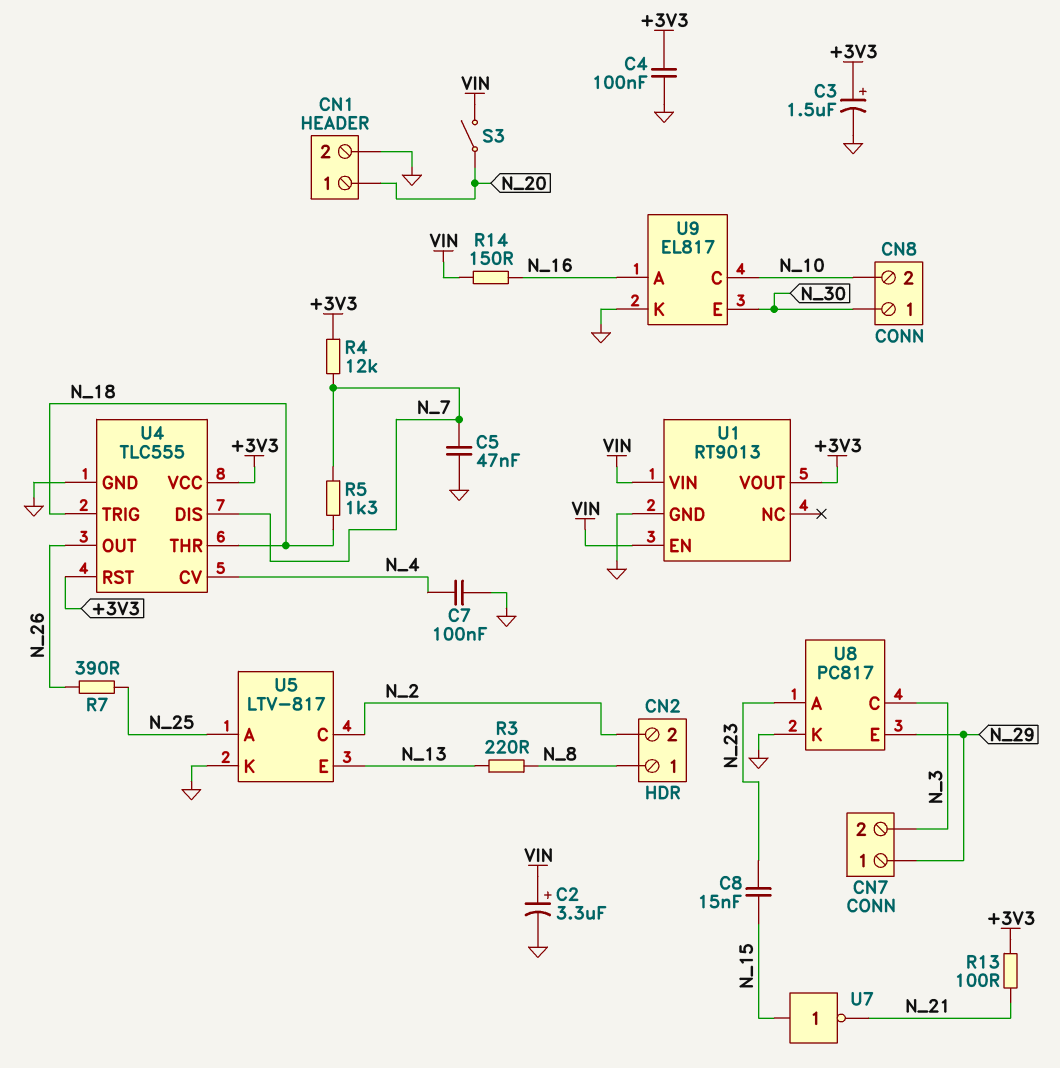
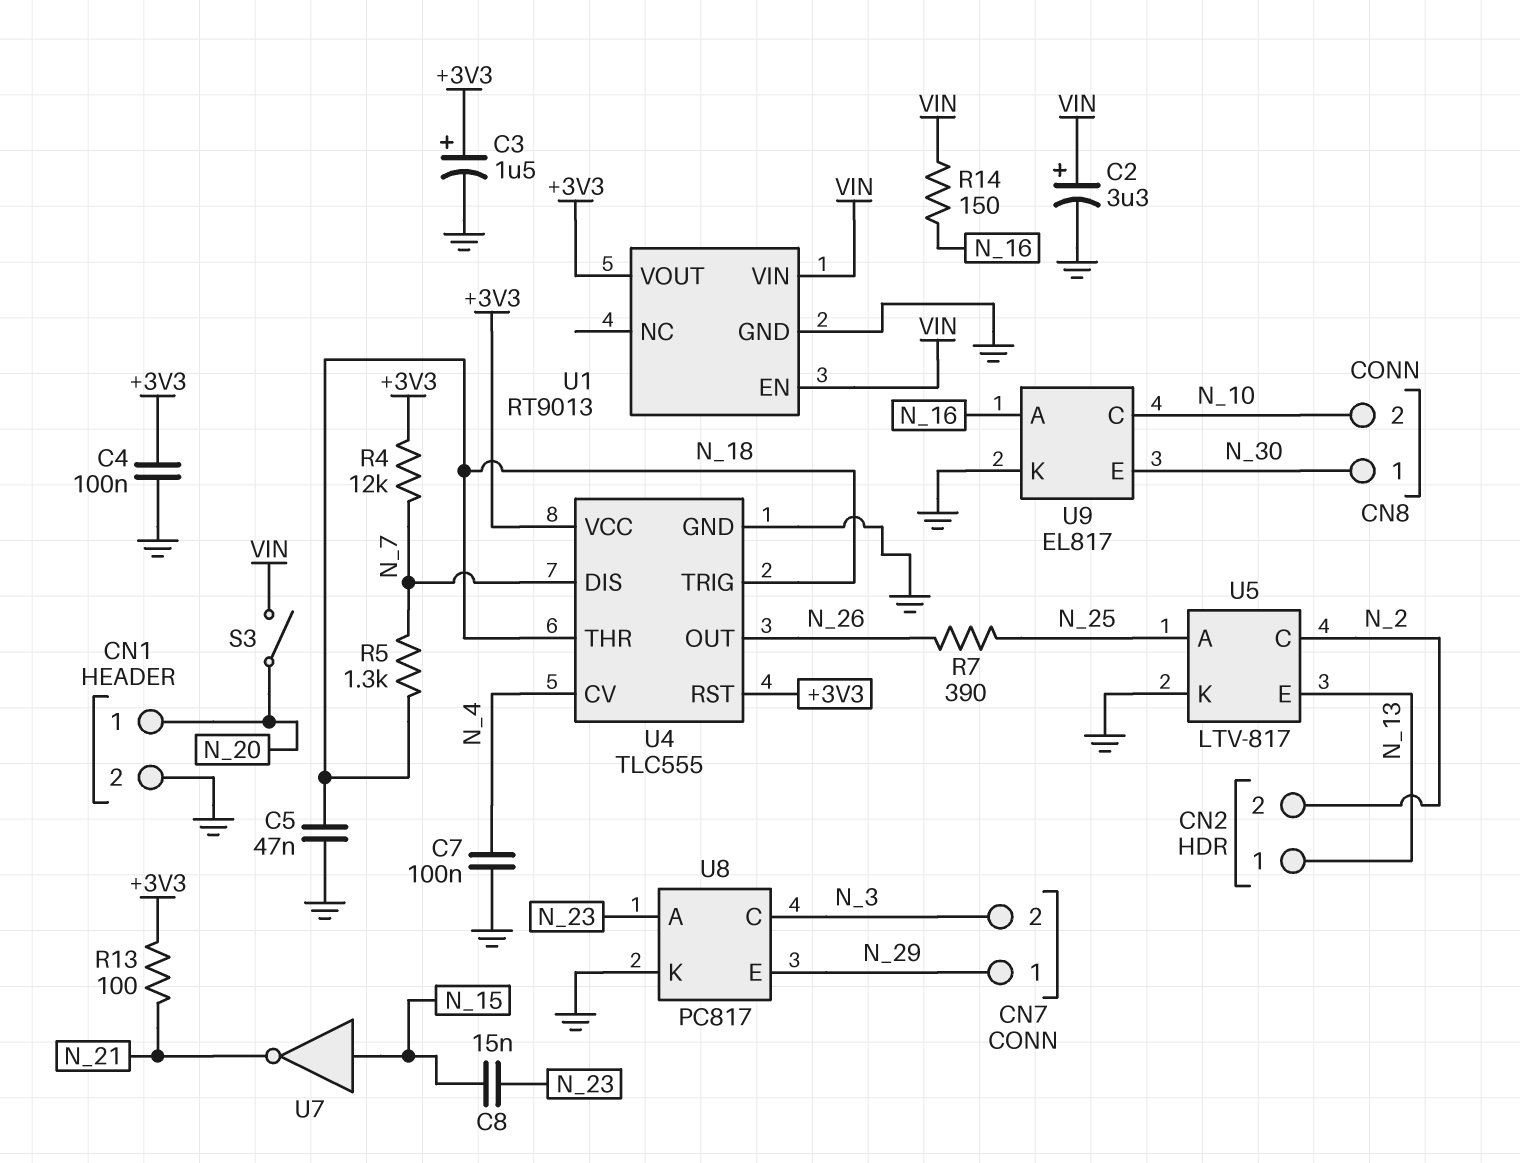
C5: 47nF (GND, N_7) -> 47nF (GND, N_18)
CN2 pin 1: N_8 -> N_13
R3: 220 (N_8, N_13) -> none

